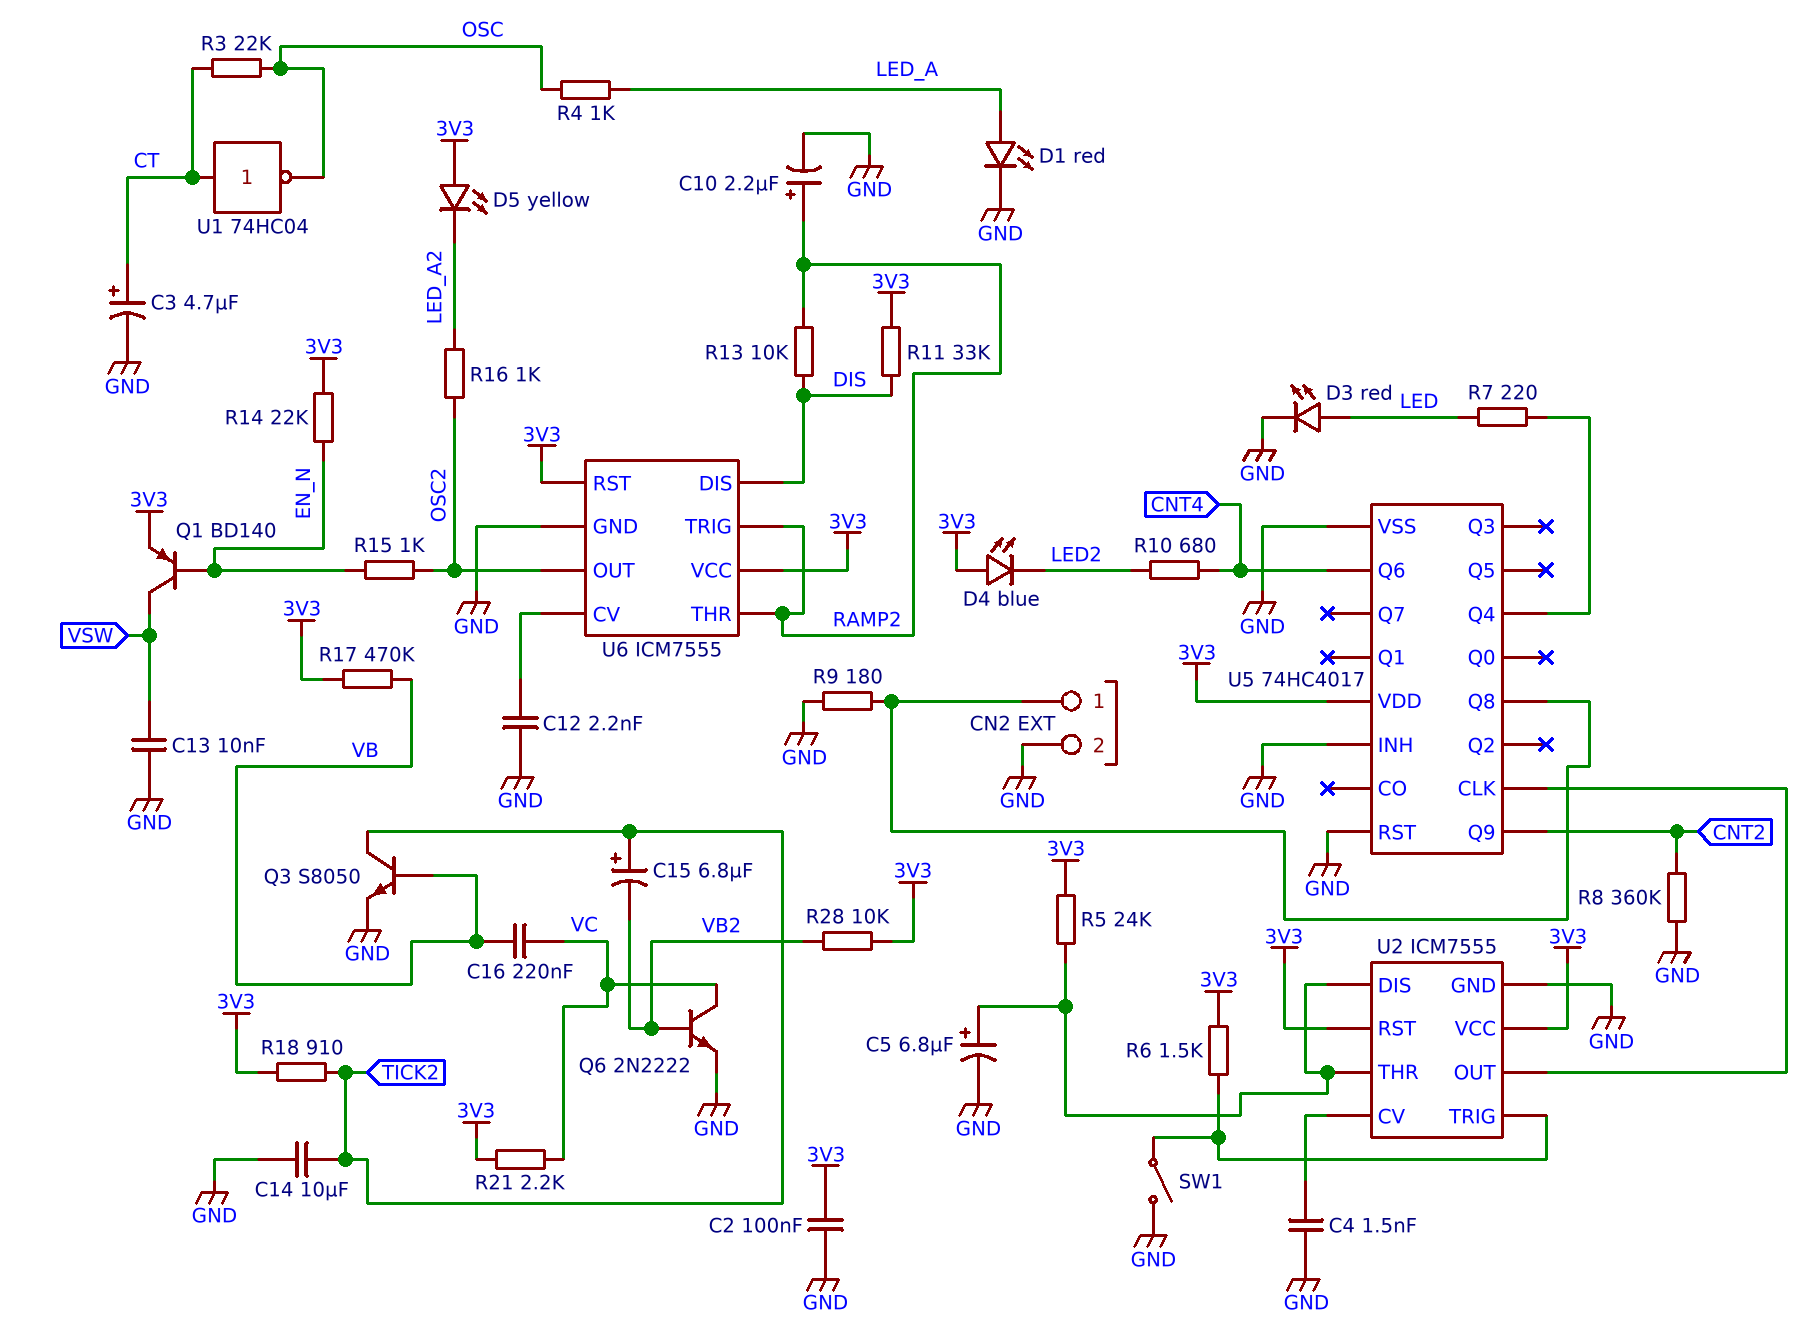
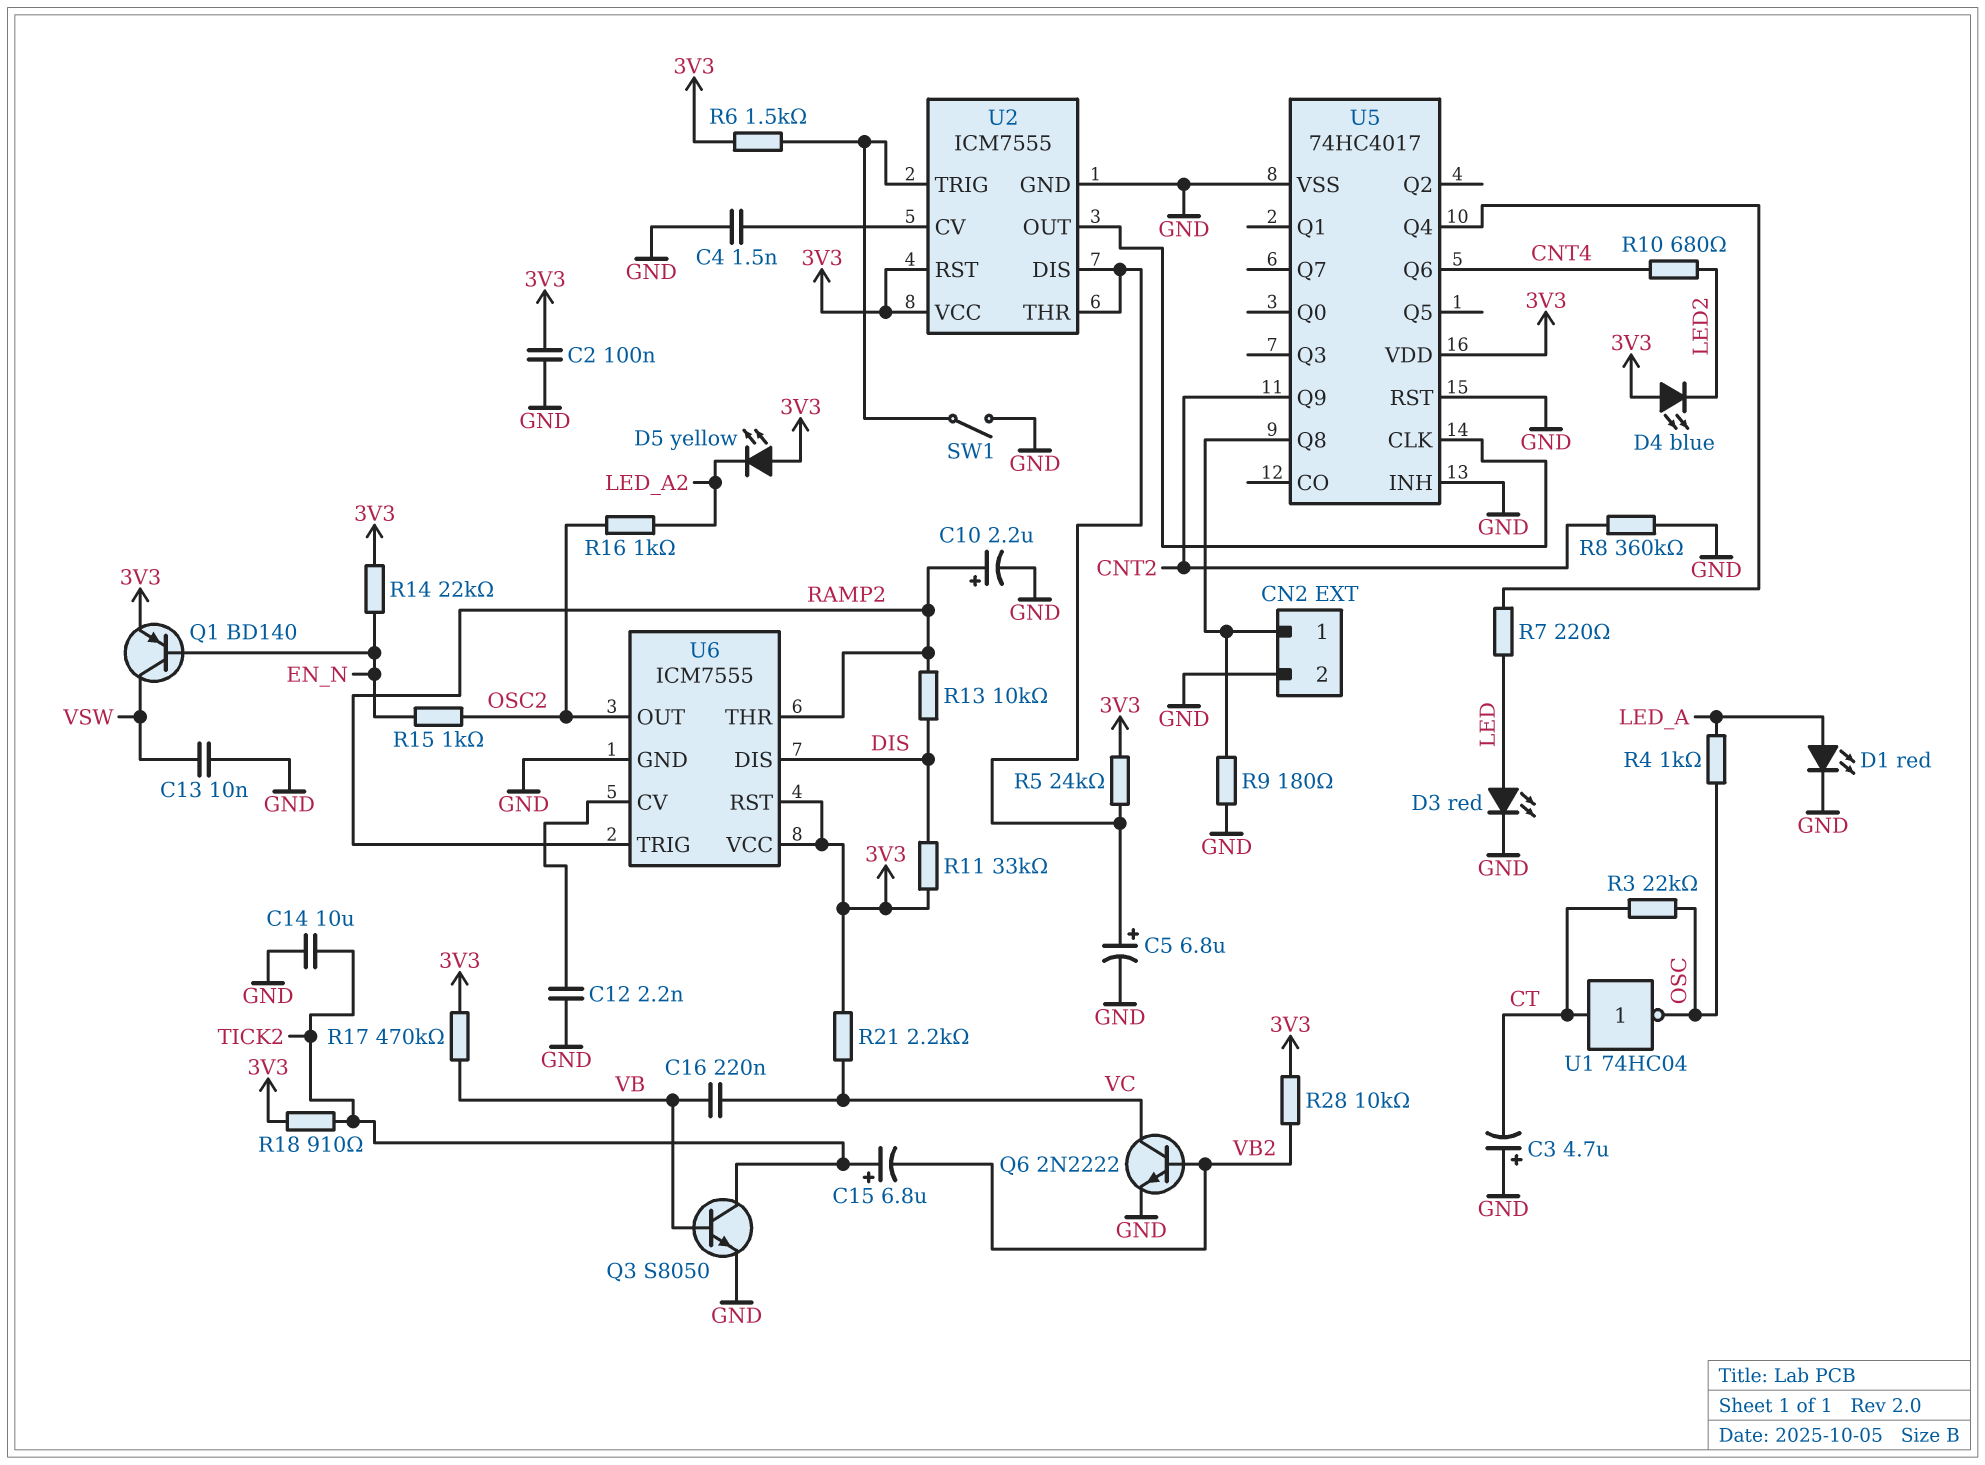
C3: 4.7uF (plus CT, minus GND) -> 4.7uF (plus GND, minus CT)

